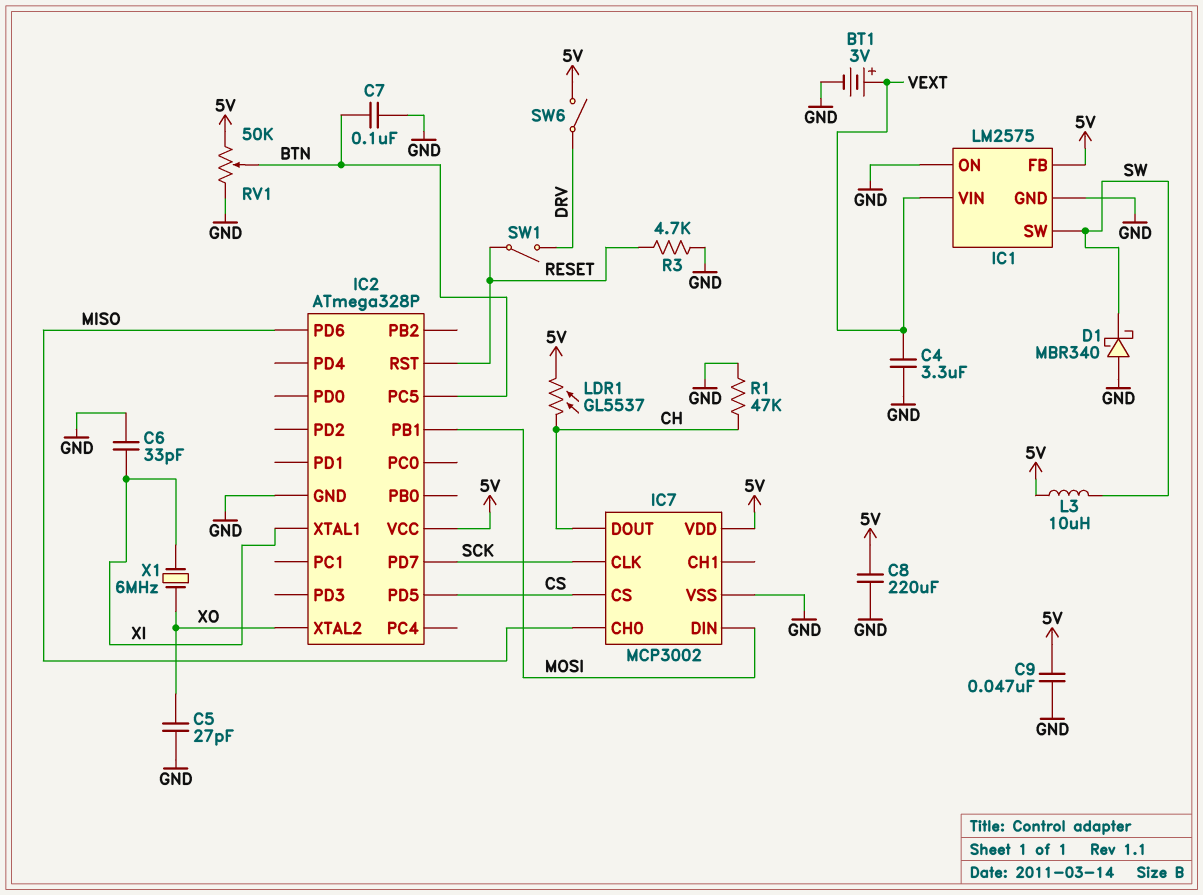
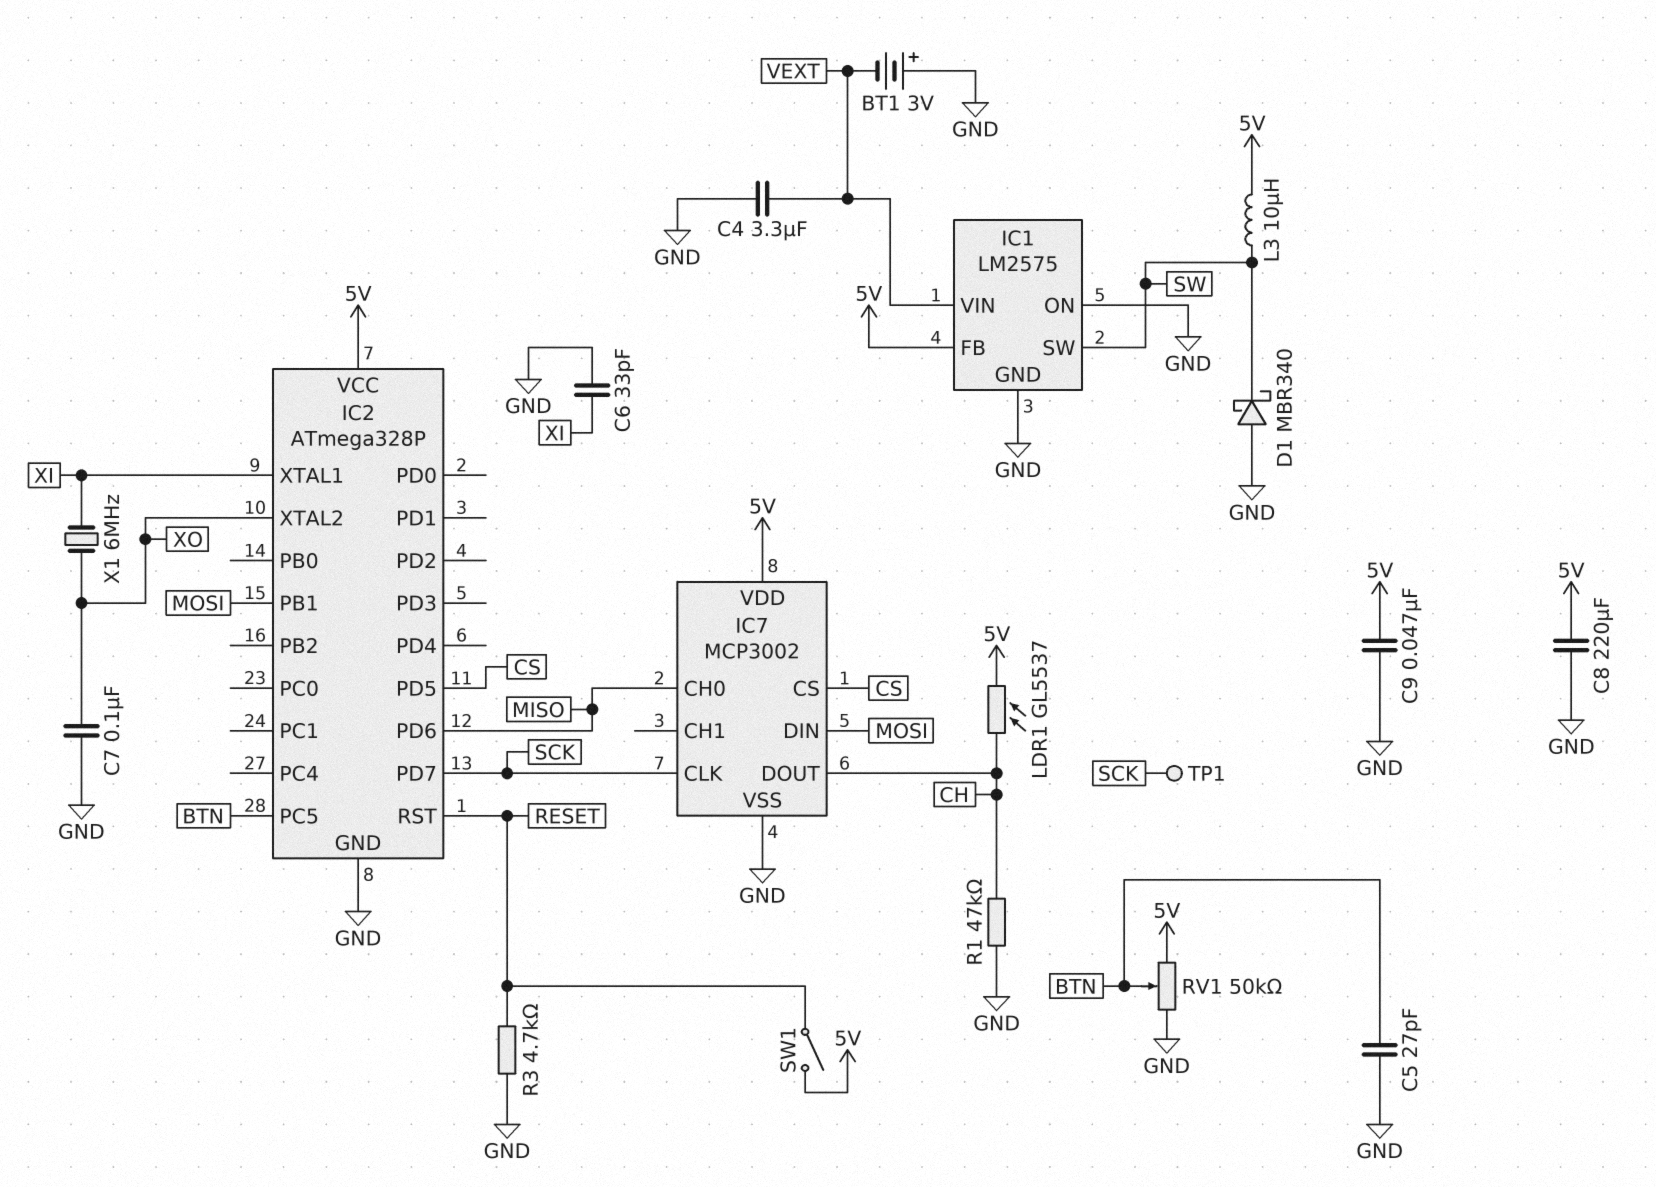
BT1: 3V (plus VEXT, minus GND) -> 3V (plus GND, minus VEXT)
C5: 27pF (GND, XO) -> 27pF (BTN, GND)
C7: 100nF (BTN, GND) -> 100nF (GND, XO)
SW1: switch (DRV, RESET) -> switch (5V, RESET)
SW6: switch (5V, DRV) -> none
TP1: none -> test point (SCK)

